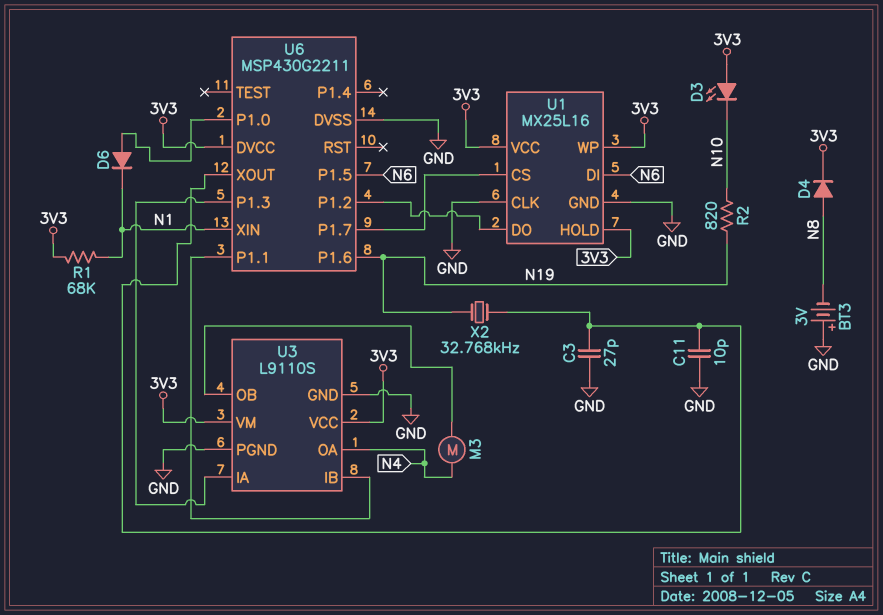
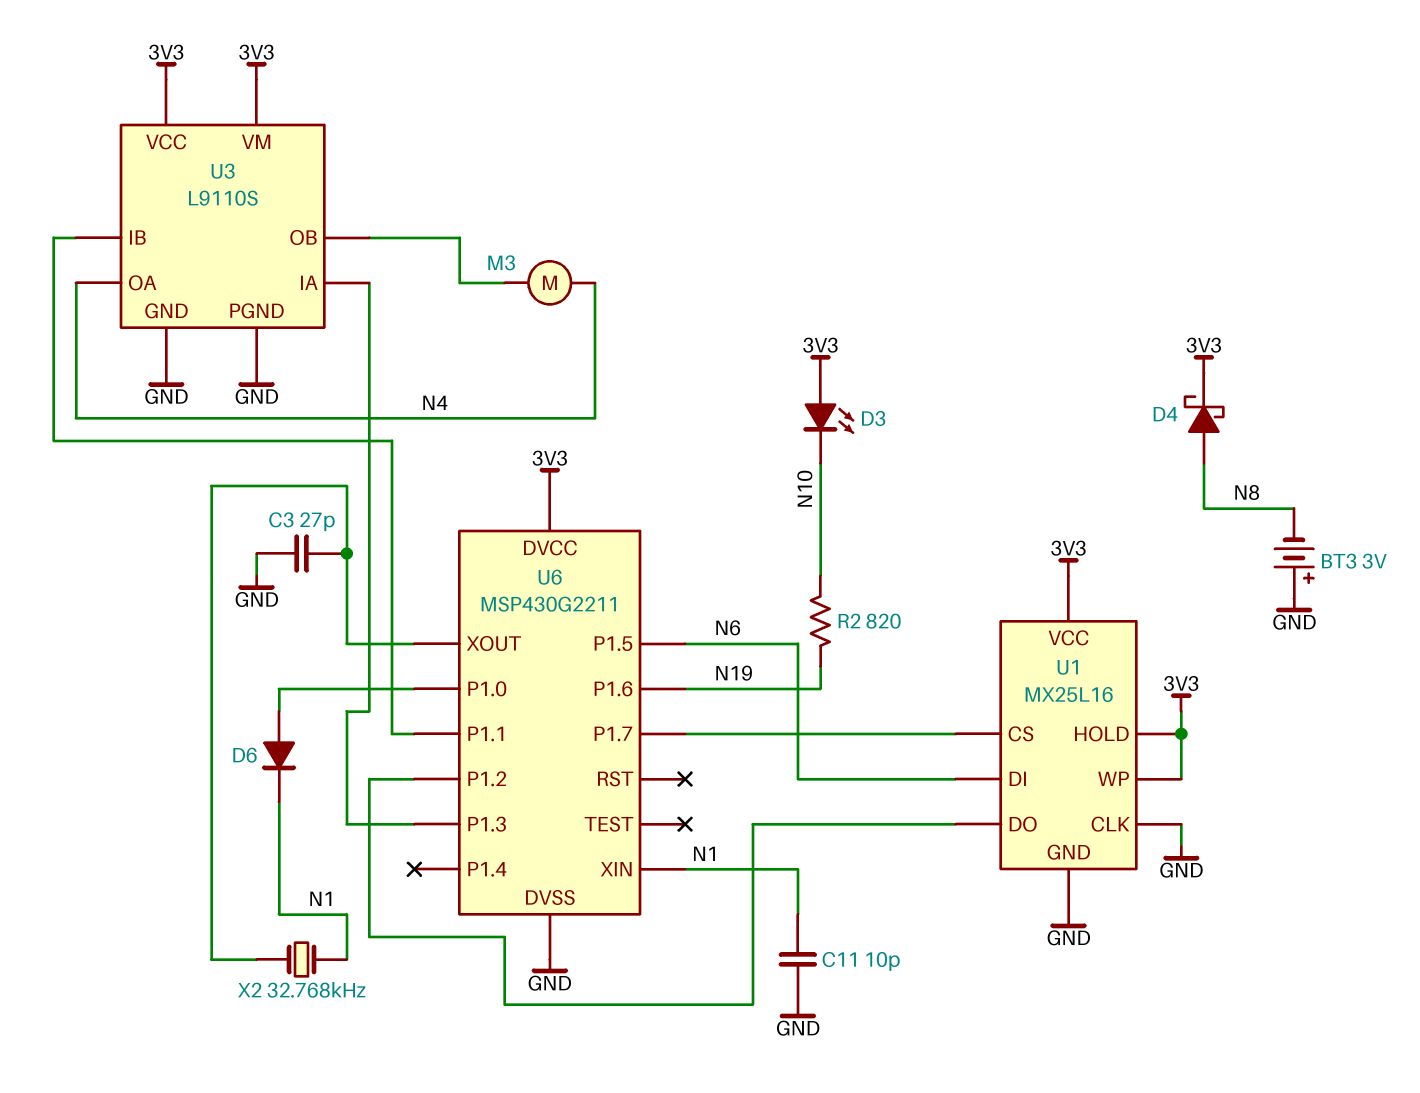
C11: 10pF (GND, U6/XOUT) -> 10pF (GND, N1)
D4: diode (A N8, K 3V3) -> schottky (A N8, K 3V3)
R1: 68k (3V3, N1) -> none
X2: 32.768kHz (N19, U6/XOUT) -> 32.768kHz (N1, U6/XOUT)

